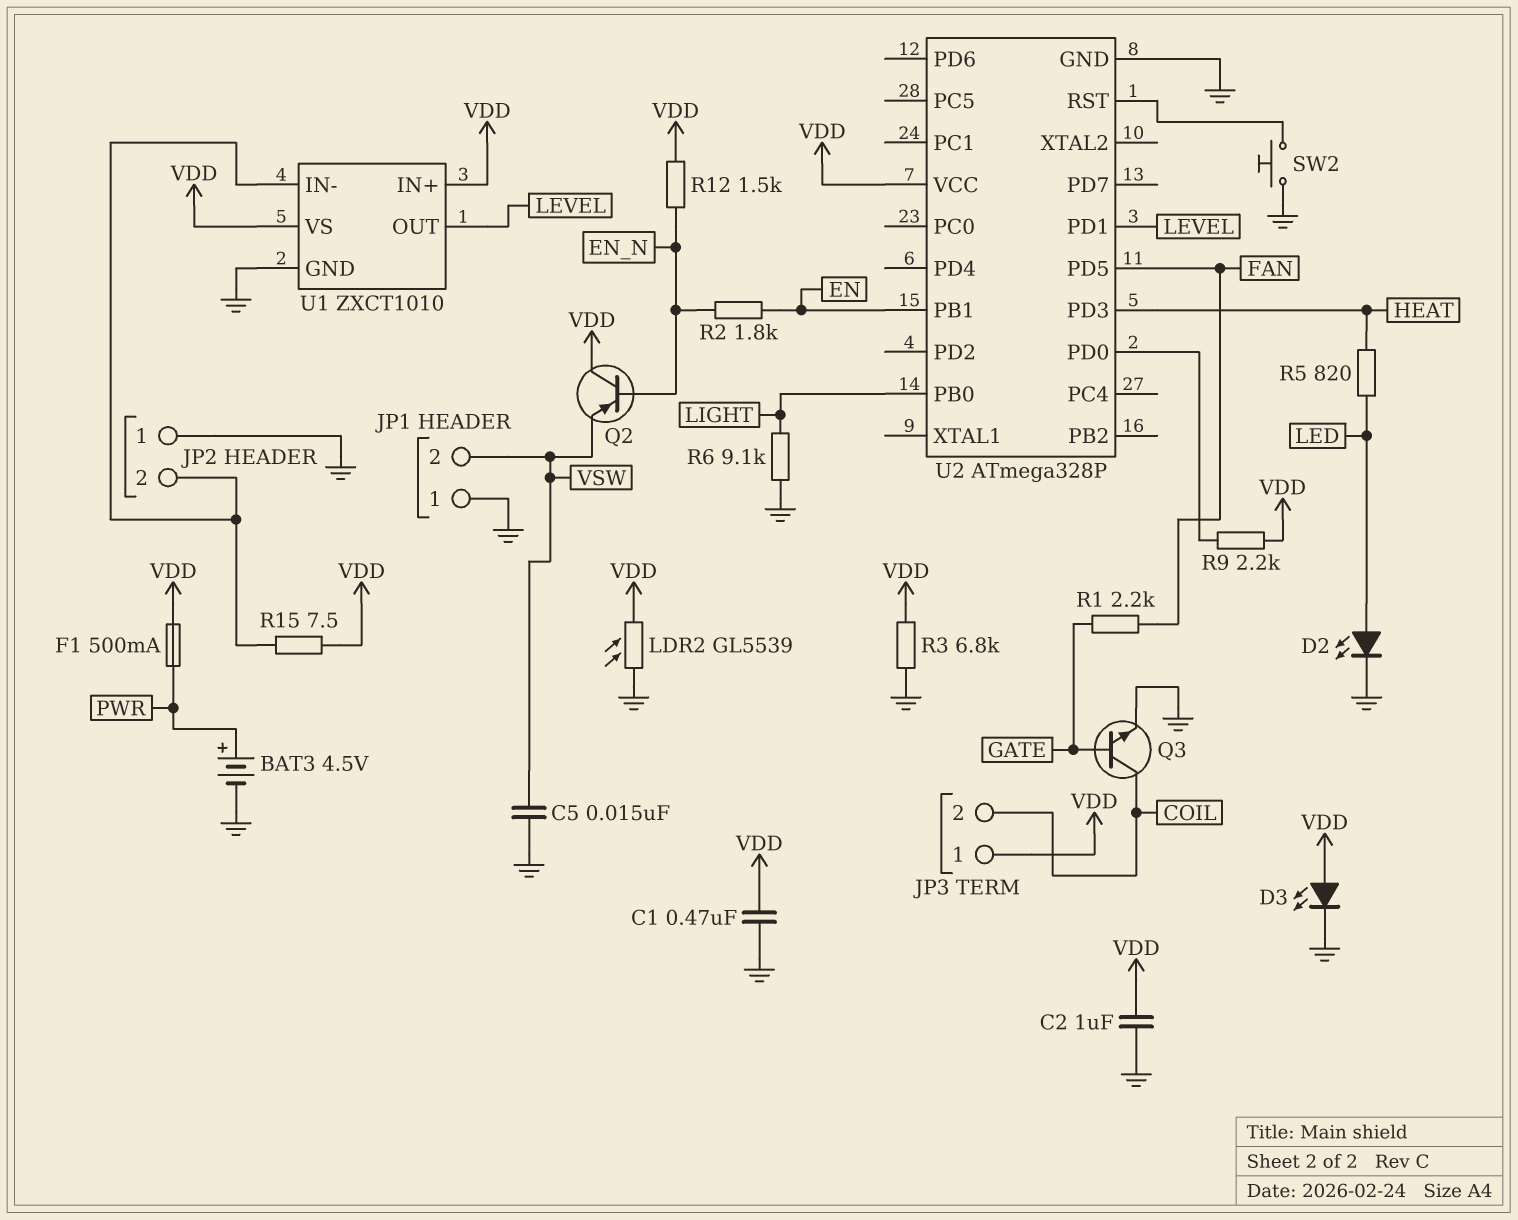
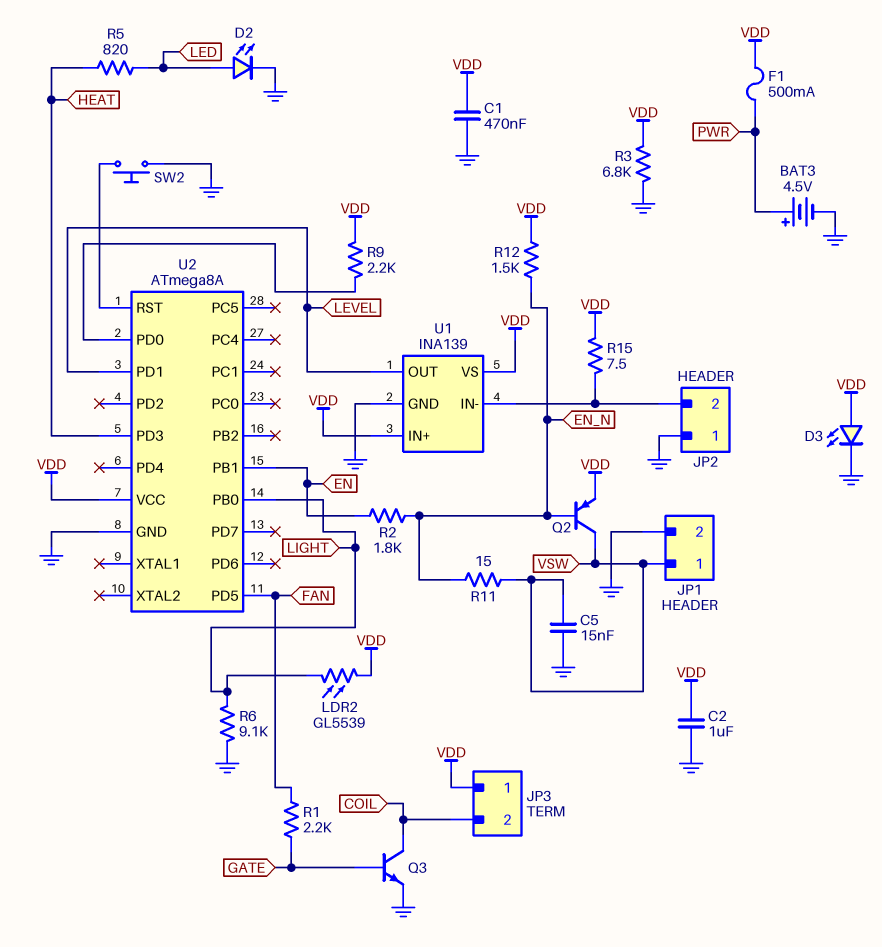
JP1 pin 1: GND -> VSW
JP1 pin 2: VSW -> GND
LDR2: GL5539 (GND, VDD) -> GL5539 (LIGHT, VDD)
Q2: PNP (B EN_N, C VDD, E VSW) -> PNP (B EN_N, C VSW, E VDD)
R11: none -> 15 (EN_N, VSW)
U1: ZXCT1010 -> INA139
U2: ATmega328P -> ATmega8A

